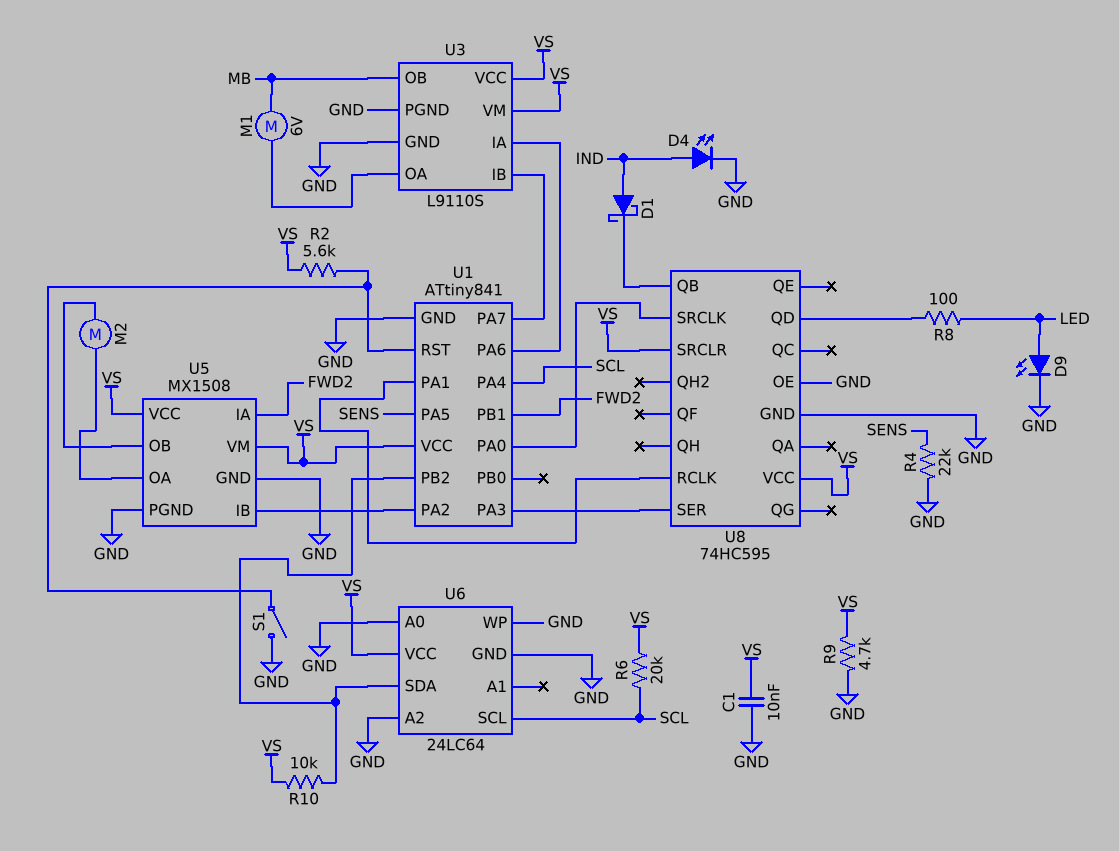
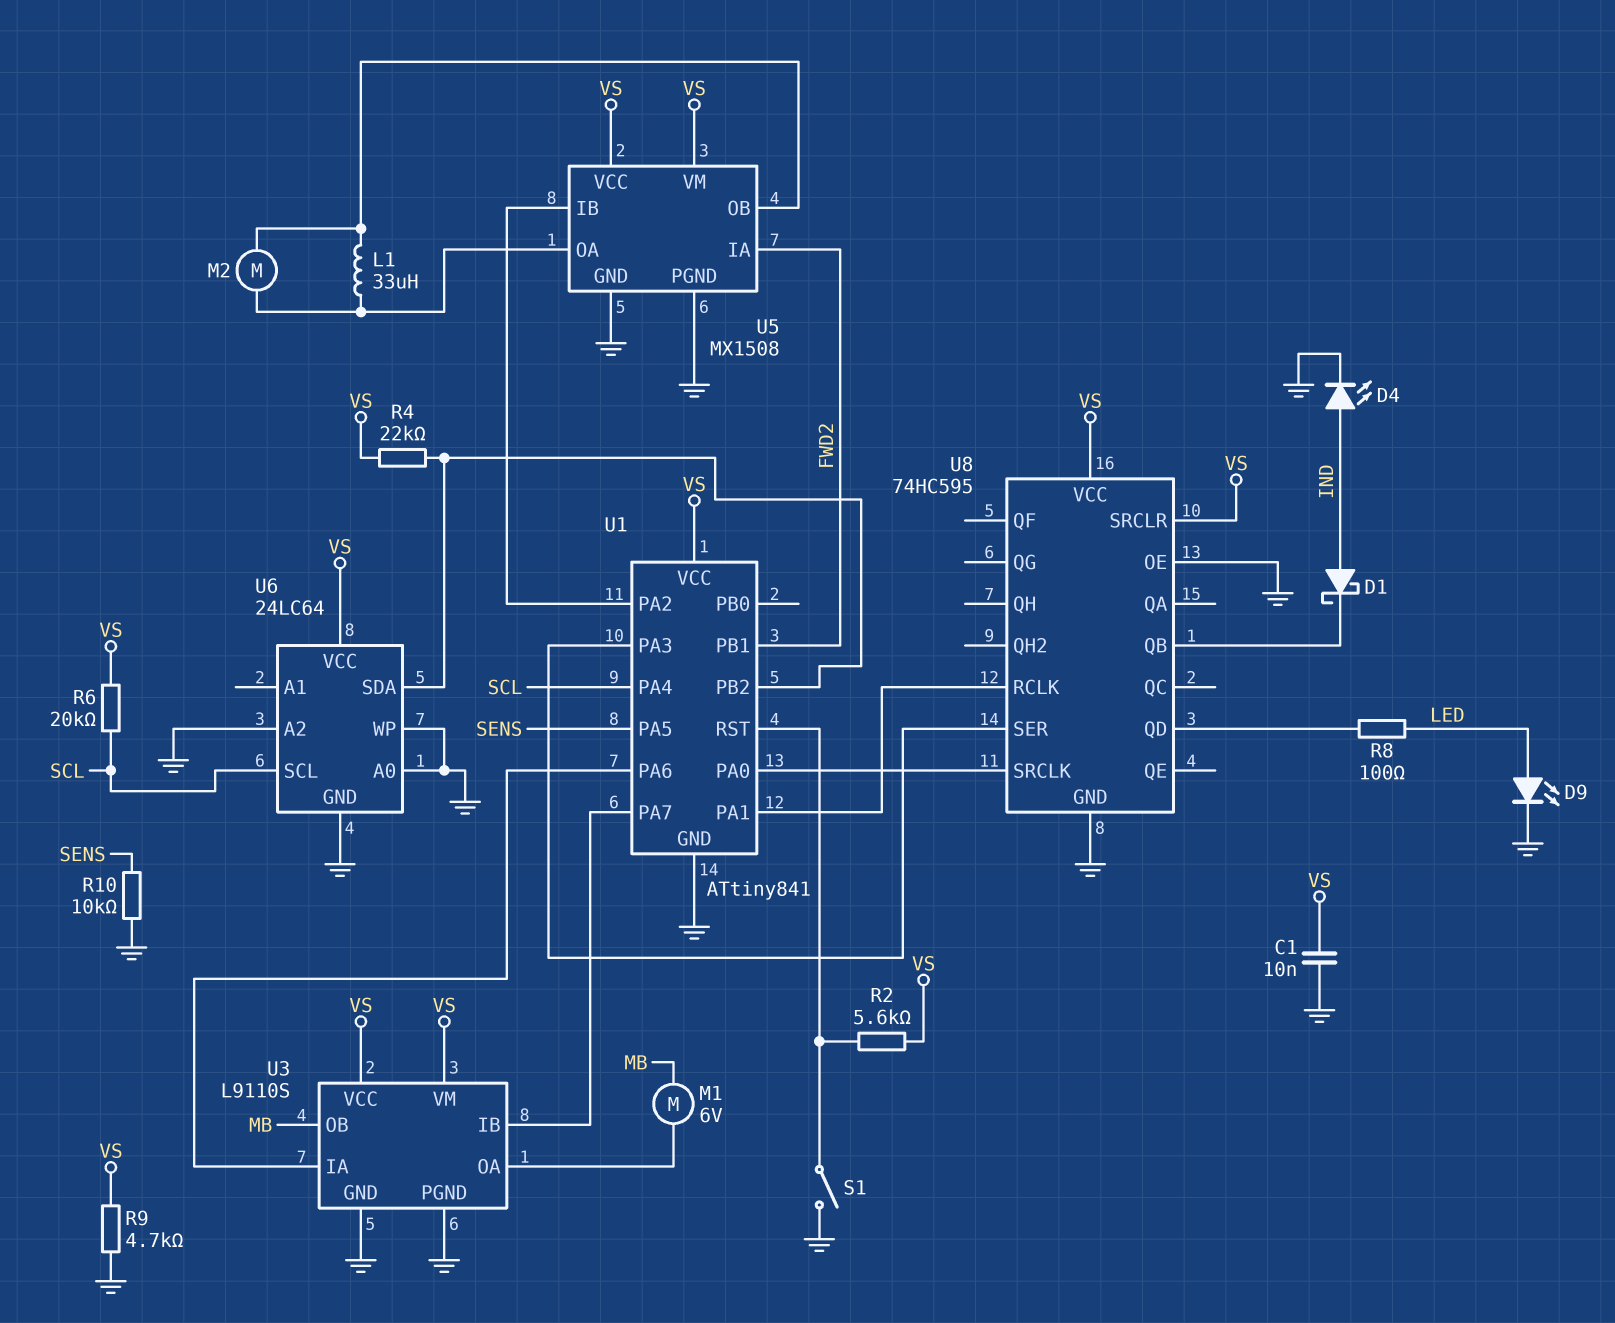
L1: none -> 33uH (U5/OA, U5/OB)
R4: 22k (GND, SENS) -> 22k (U1/PB2, VS)
R10: 10k (U1/PB2, VS) -> 10k (GND, SENS)

